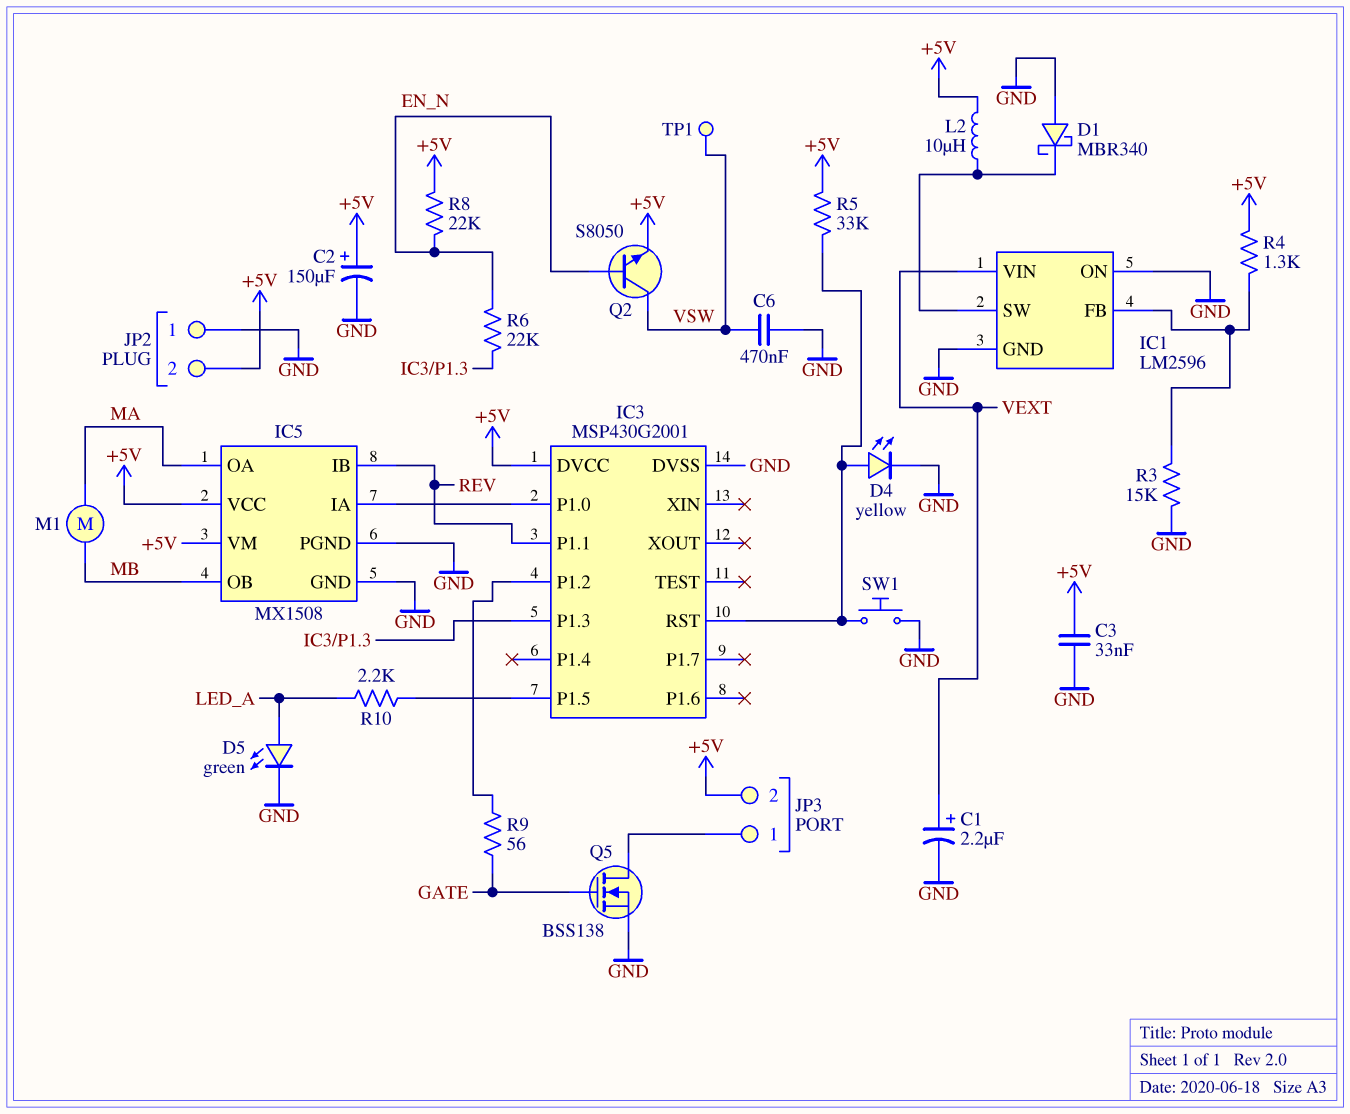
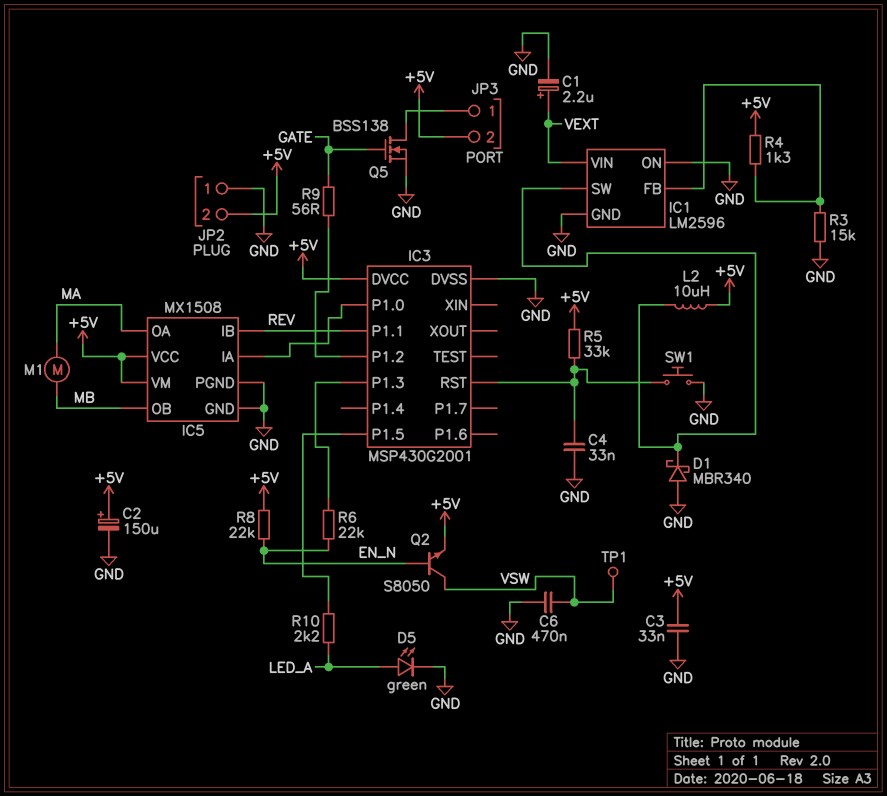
C4: none -> 33nF (GND, IC3/RST)
D4: LED yellow (A IC3/RST, K GND) -> none

